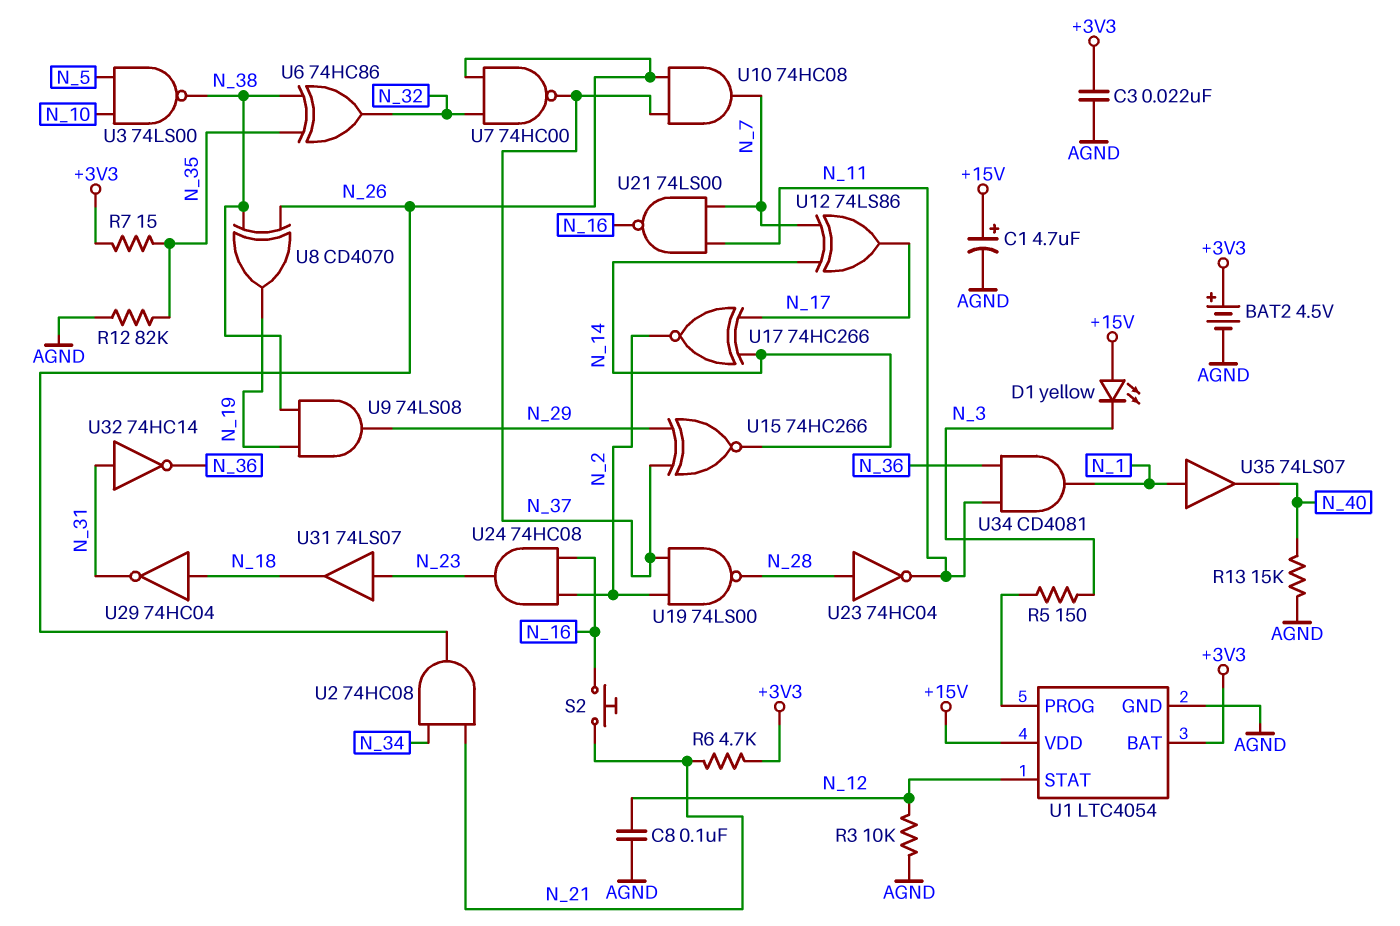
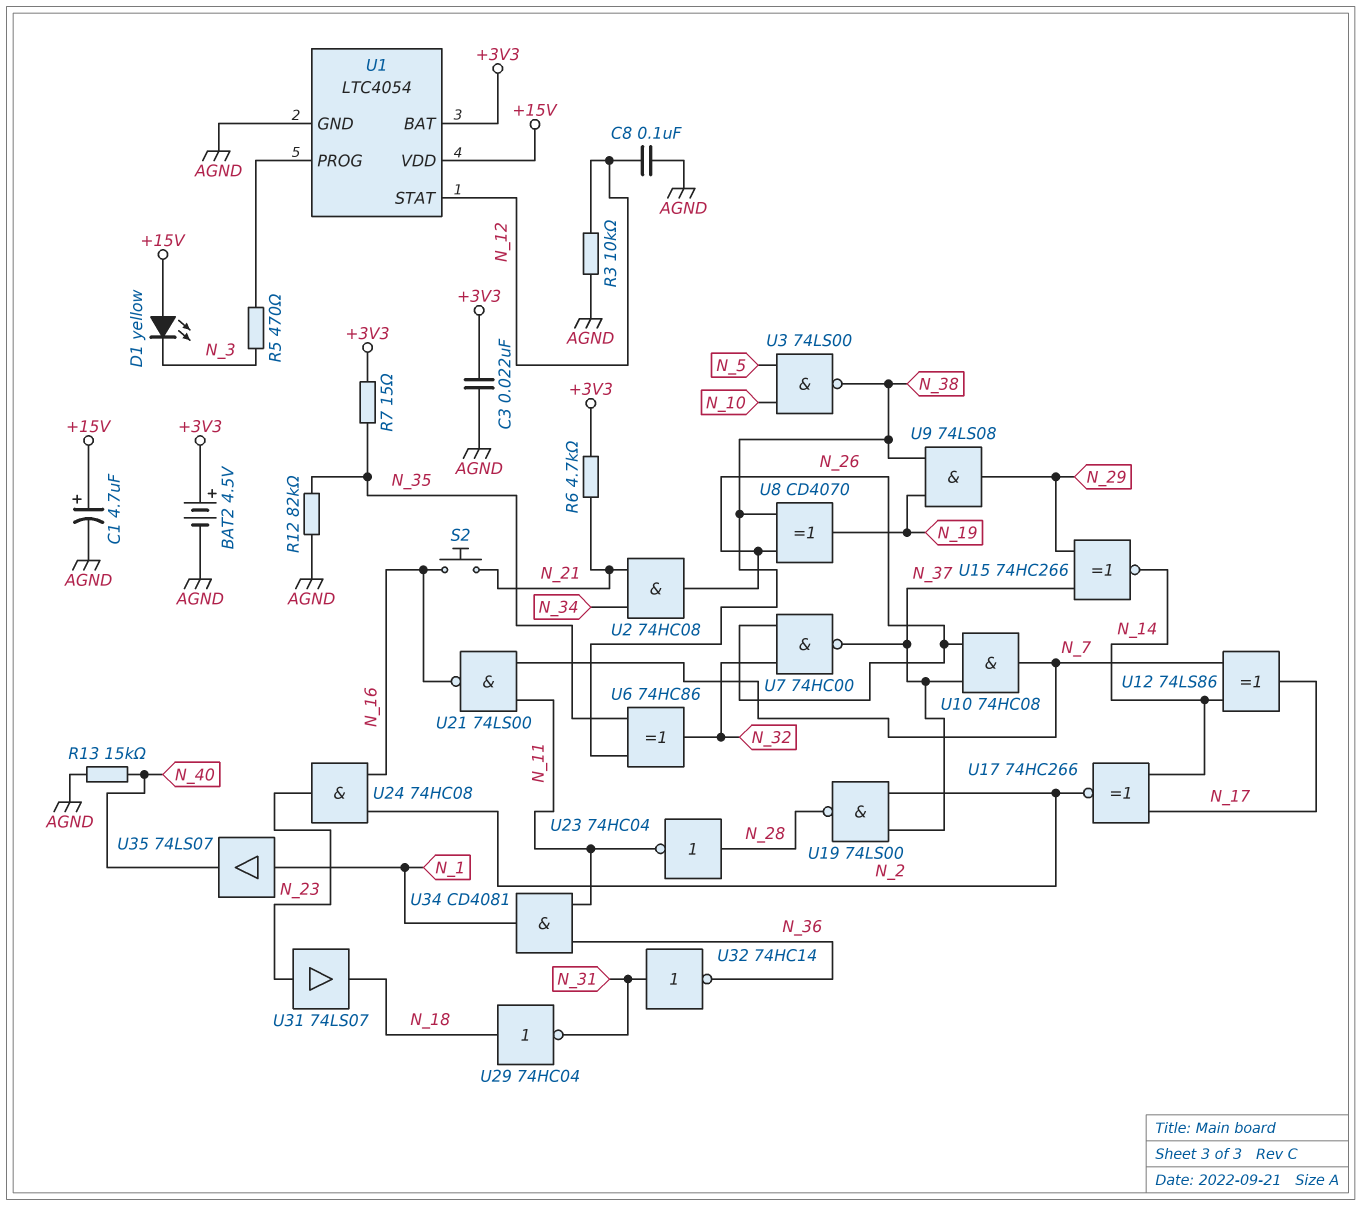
R5: 150 (N_3, U1/PROG) -> 470 (N_3, U1/PROG)

